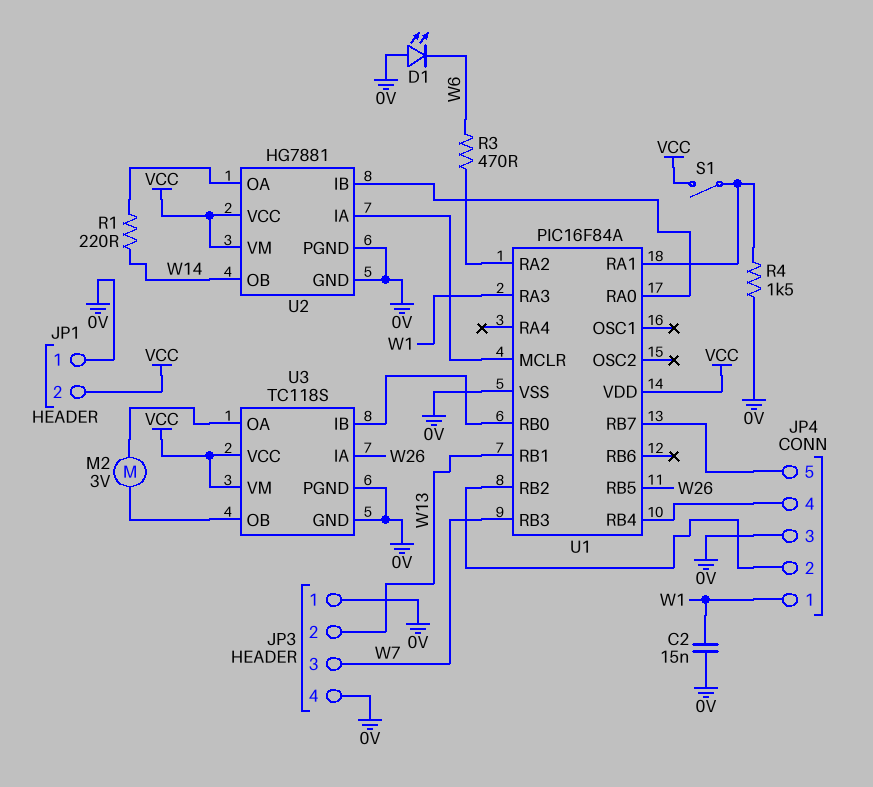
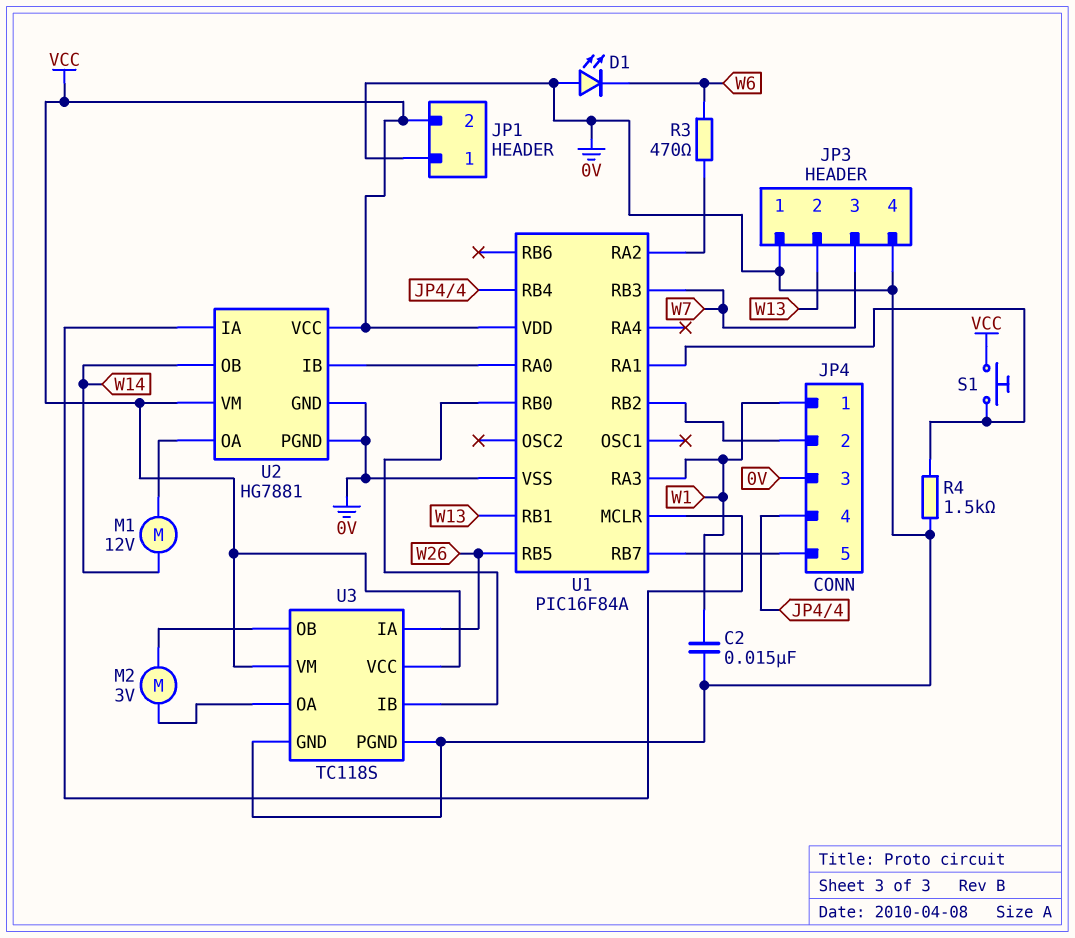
M1: none -> motor 12V (U2/OA, W14)
R1: 220 (U2/OA, W14) -> none
S1: switch (U1/RA1, VCC) -> button (U1/RA1, VCC)

